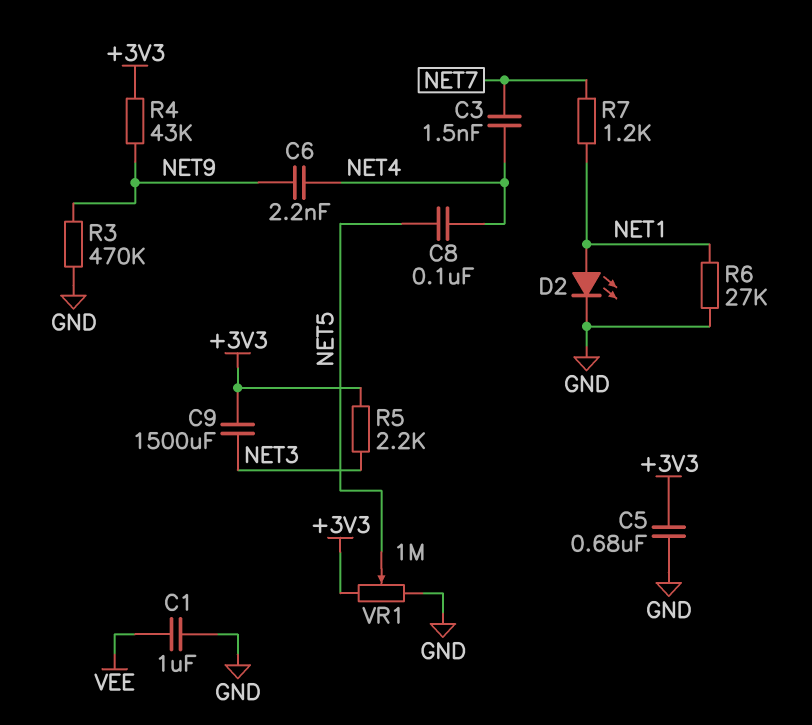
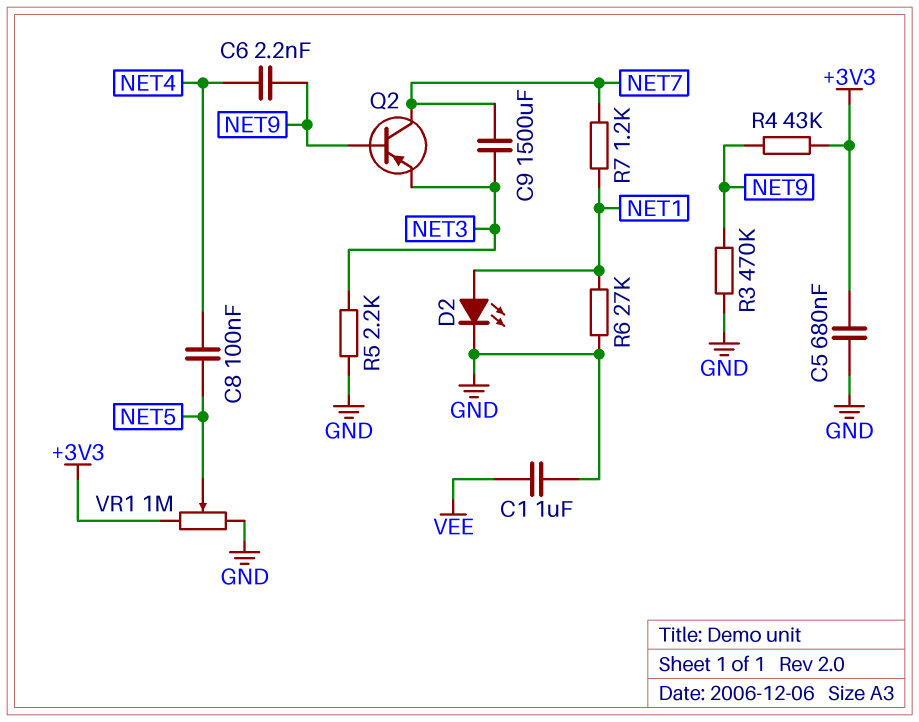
C3: 1.5nF (NET4, NET7) -> none
C9: 1500uF (+3V3, NET3) -> 1500uF (NET3, NET7)
Q2: none -> PNP (B NET9, C NET7, E NET3)
R5: 2.2k (+3V3, NET3) -> 2.2k (GND, NET3)

